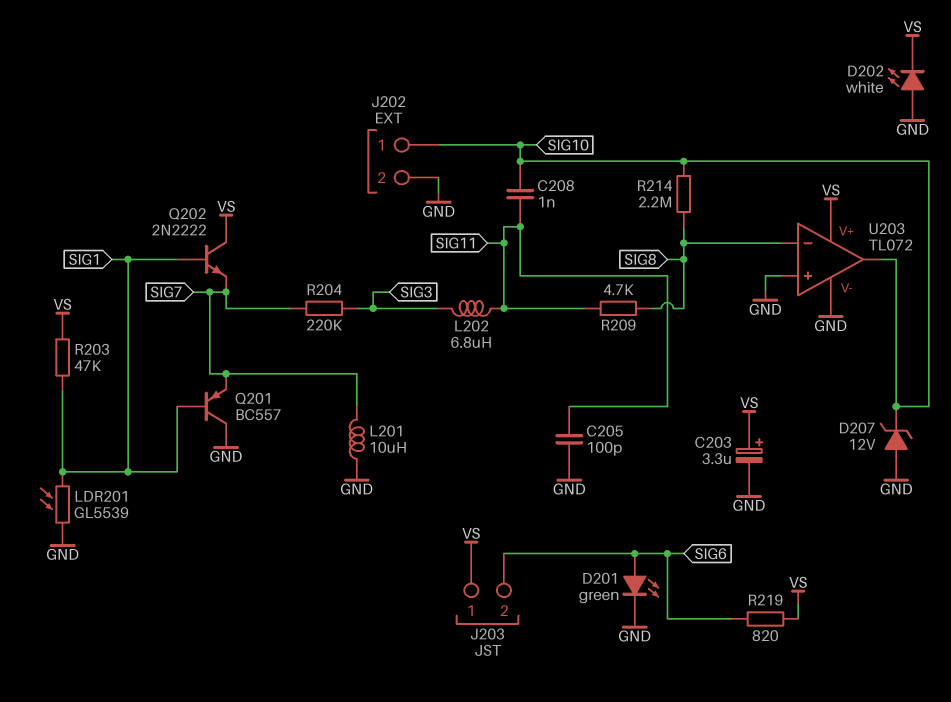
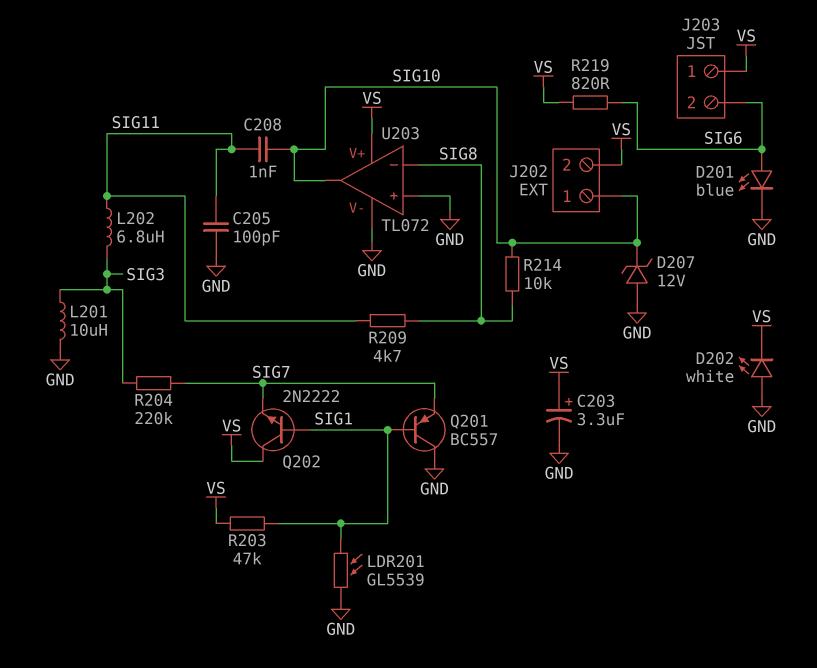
D201: LED green (A SIG6, K GND) -> LED blue (A SIG6, K GND)
J202 pin 2: GND -> VS
L201: 10uH (GND, SIG7) -> 10uH (GND, SIG3)
R214: 2.2M (SIG8, SIG10) -> 10k (SIG8, SIG10)

